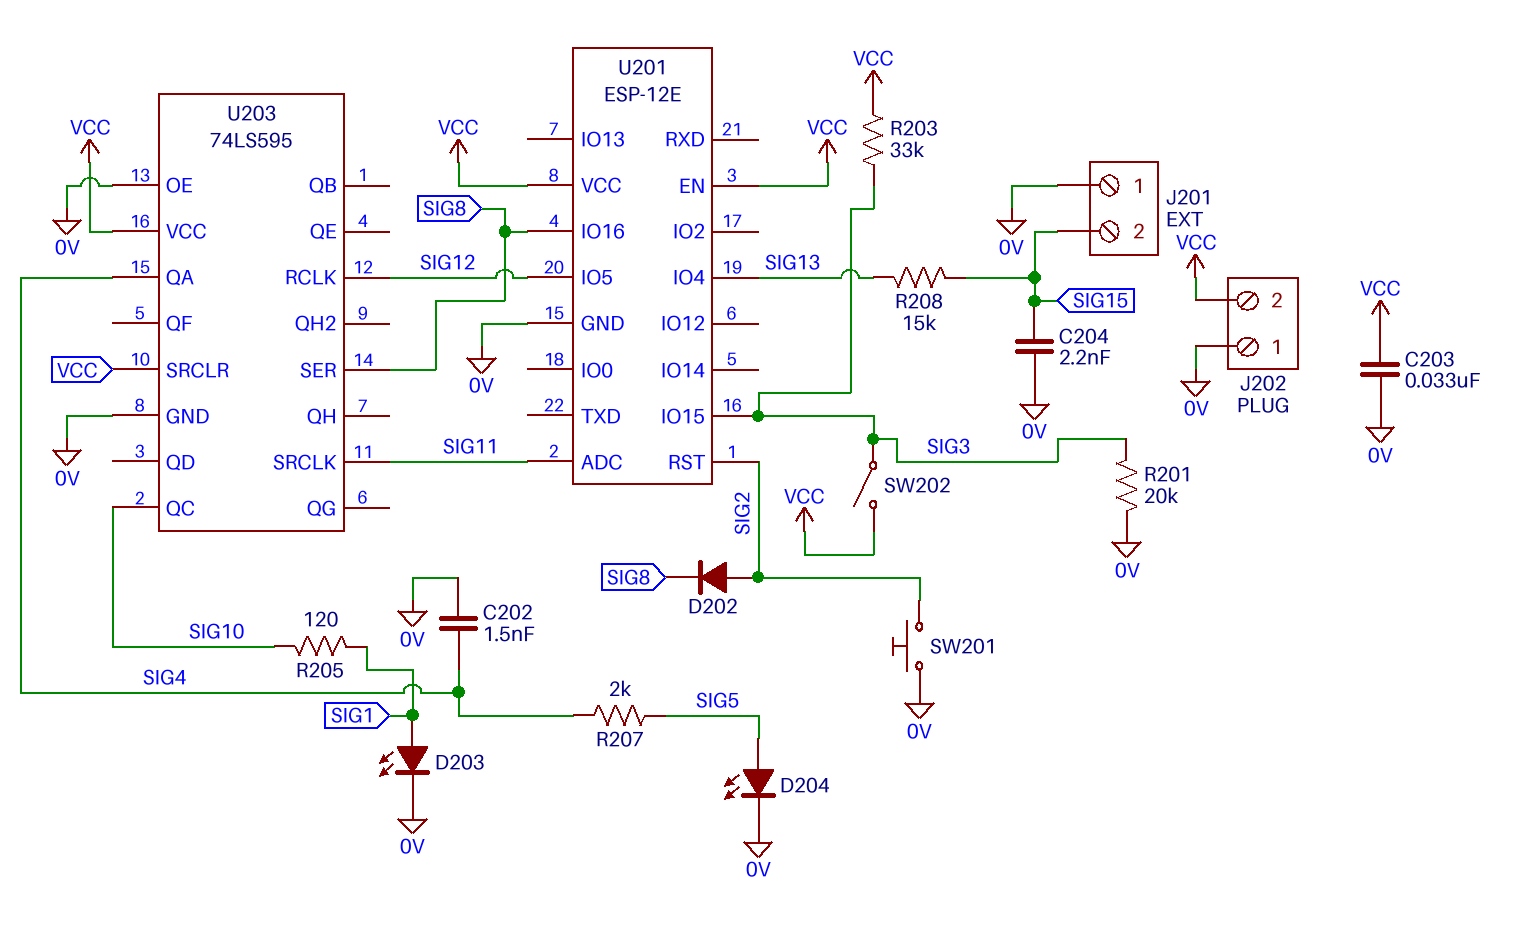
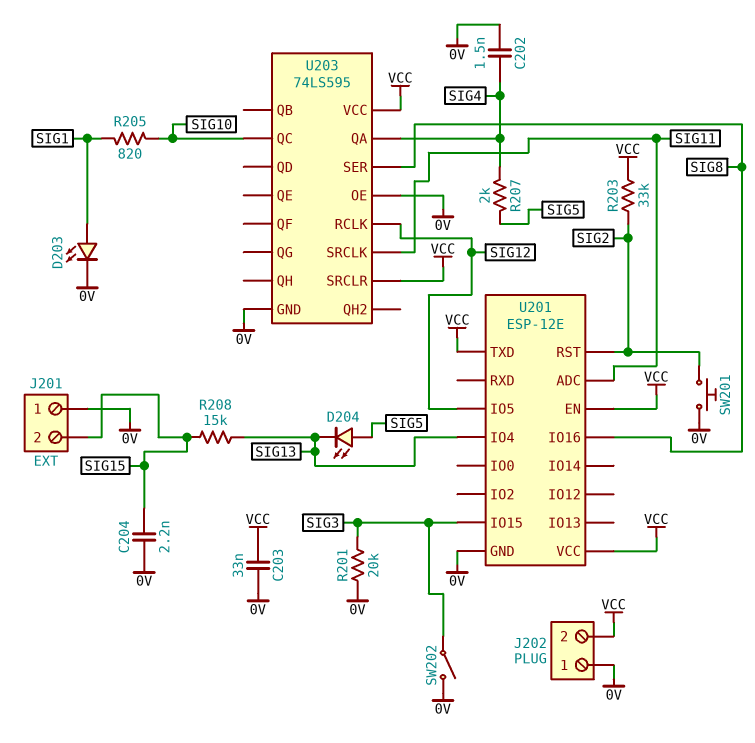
D202: diode (A SIG2, K SIG8) -> none
D204: LED (A SIG5, K 0V) -> LED (A SIG5, K SIG13)
R203: 33k (SIG3, VCC) -> 33k (SIG2, VCC)
R205: 120 (SIG1, SIG10) -> 820 (SIG1, SIG10)
SW202: switch (SIG3, VCC) -> switch (0V, SIG3)
U201 pin TXD: none -> VCC

